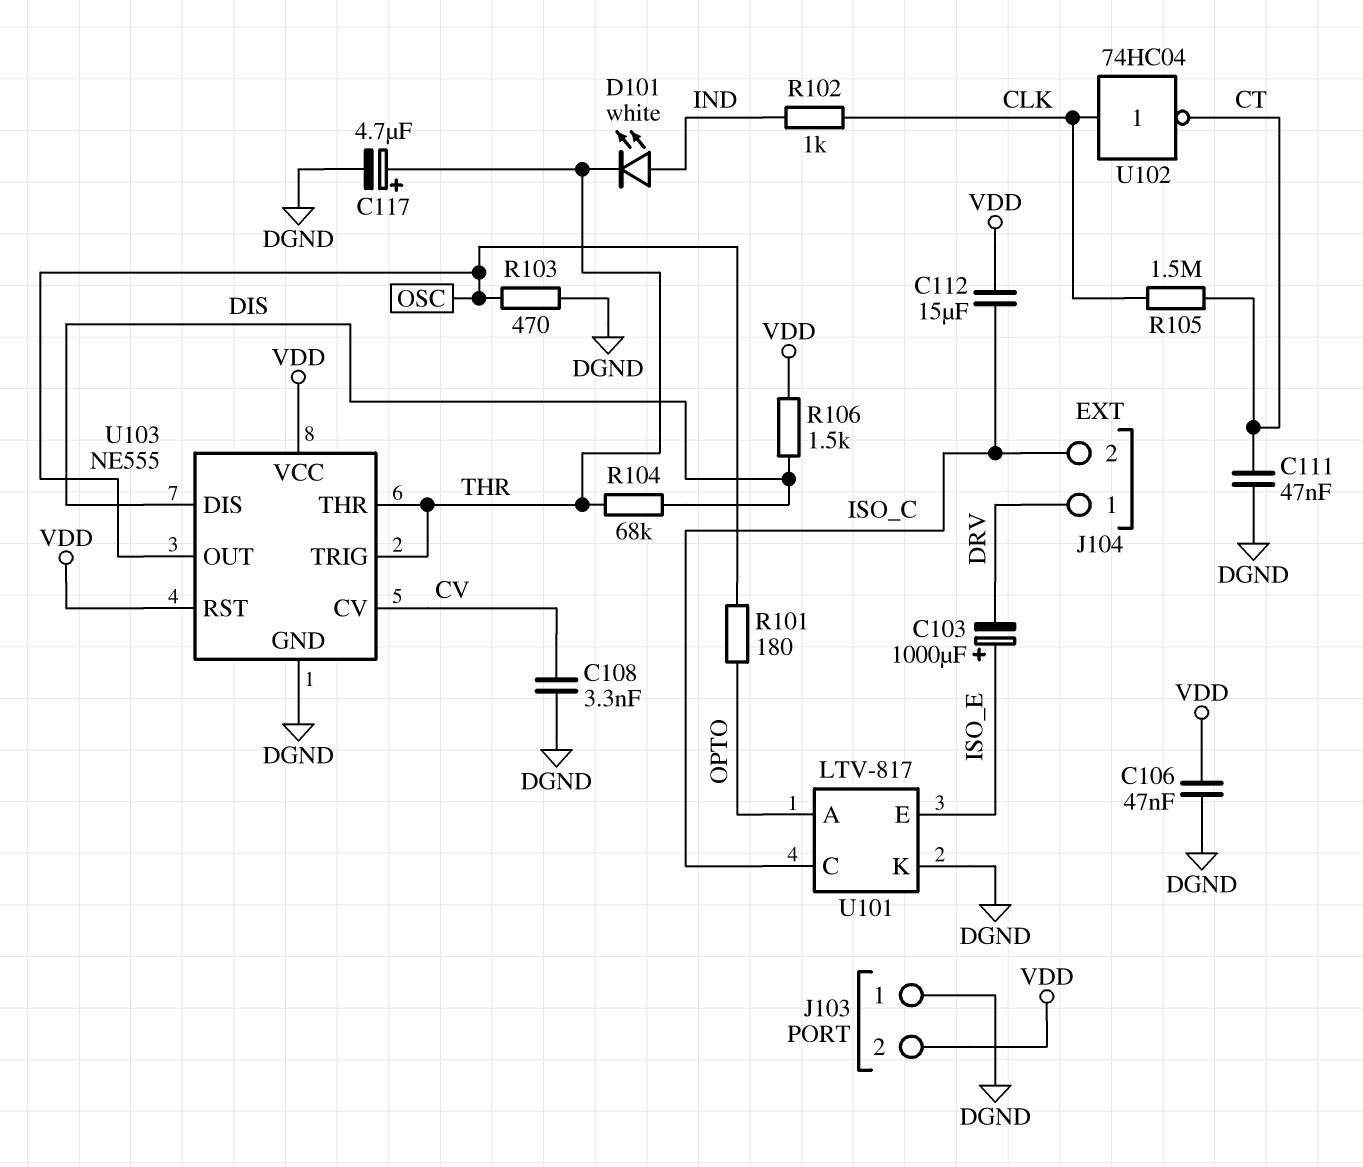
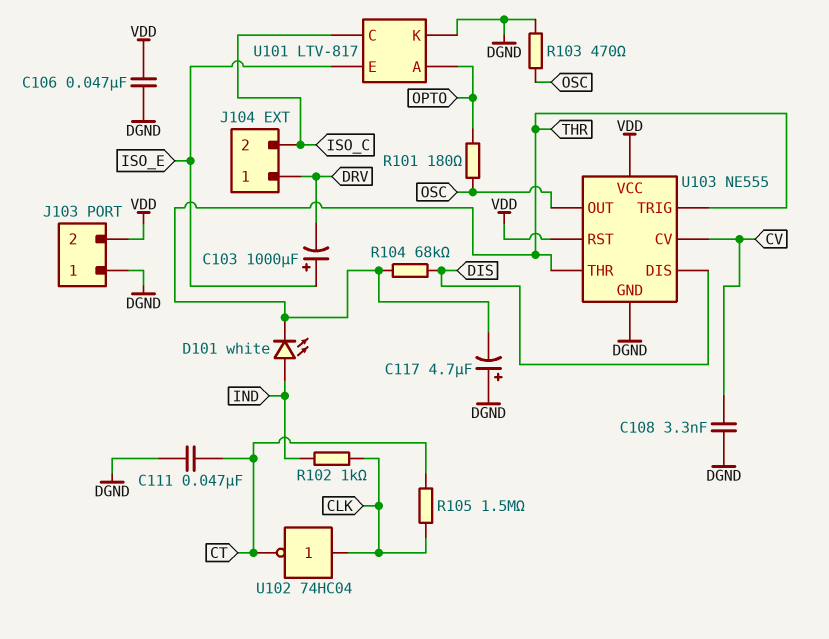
C112: 15uF (ISO_C, VDD) -> none
C117: 4.7uF (plus THR, minus DGND) -> 4.7uF (plus DGND, minus THR)
R106: 1.5k (DIS, VDD) -> none

